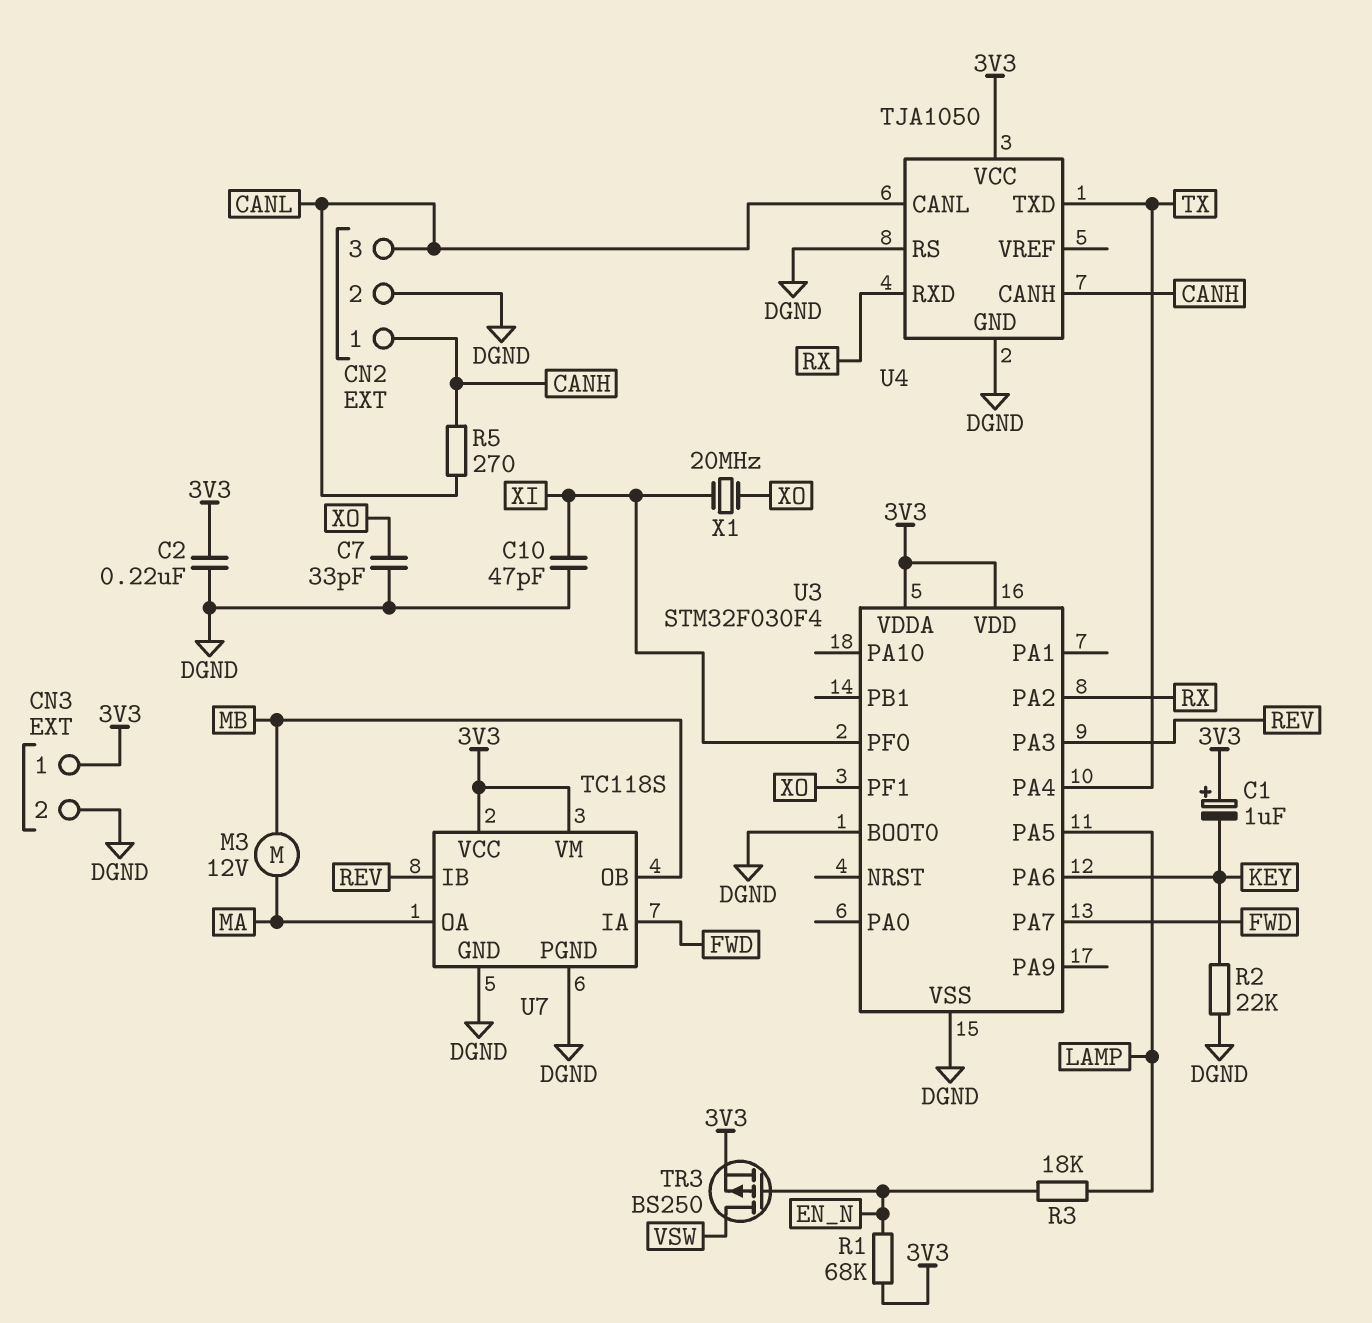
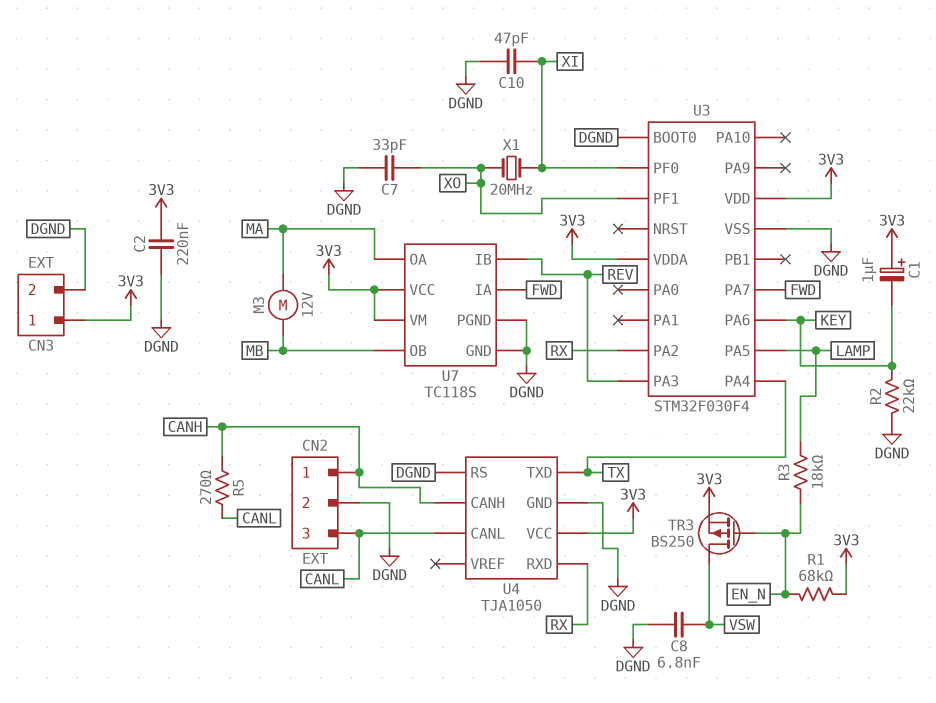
C8: none -> 6.8nF (DGND, VSW)

